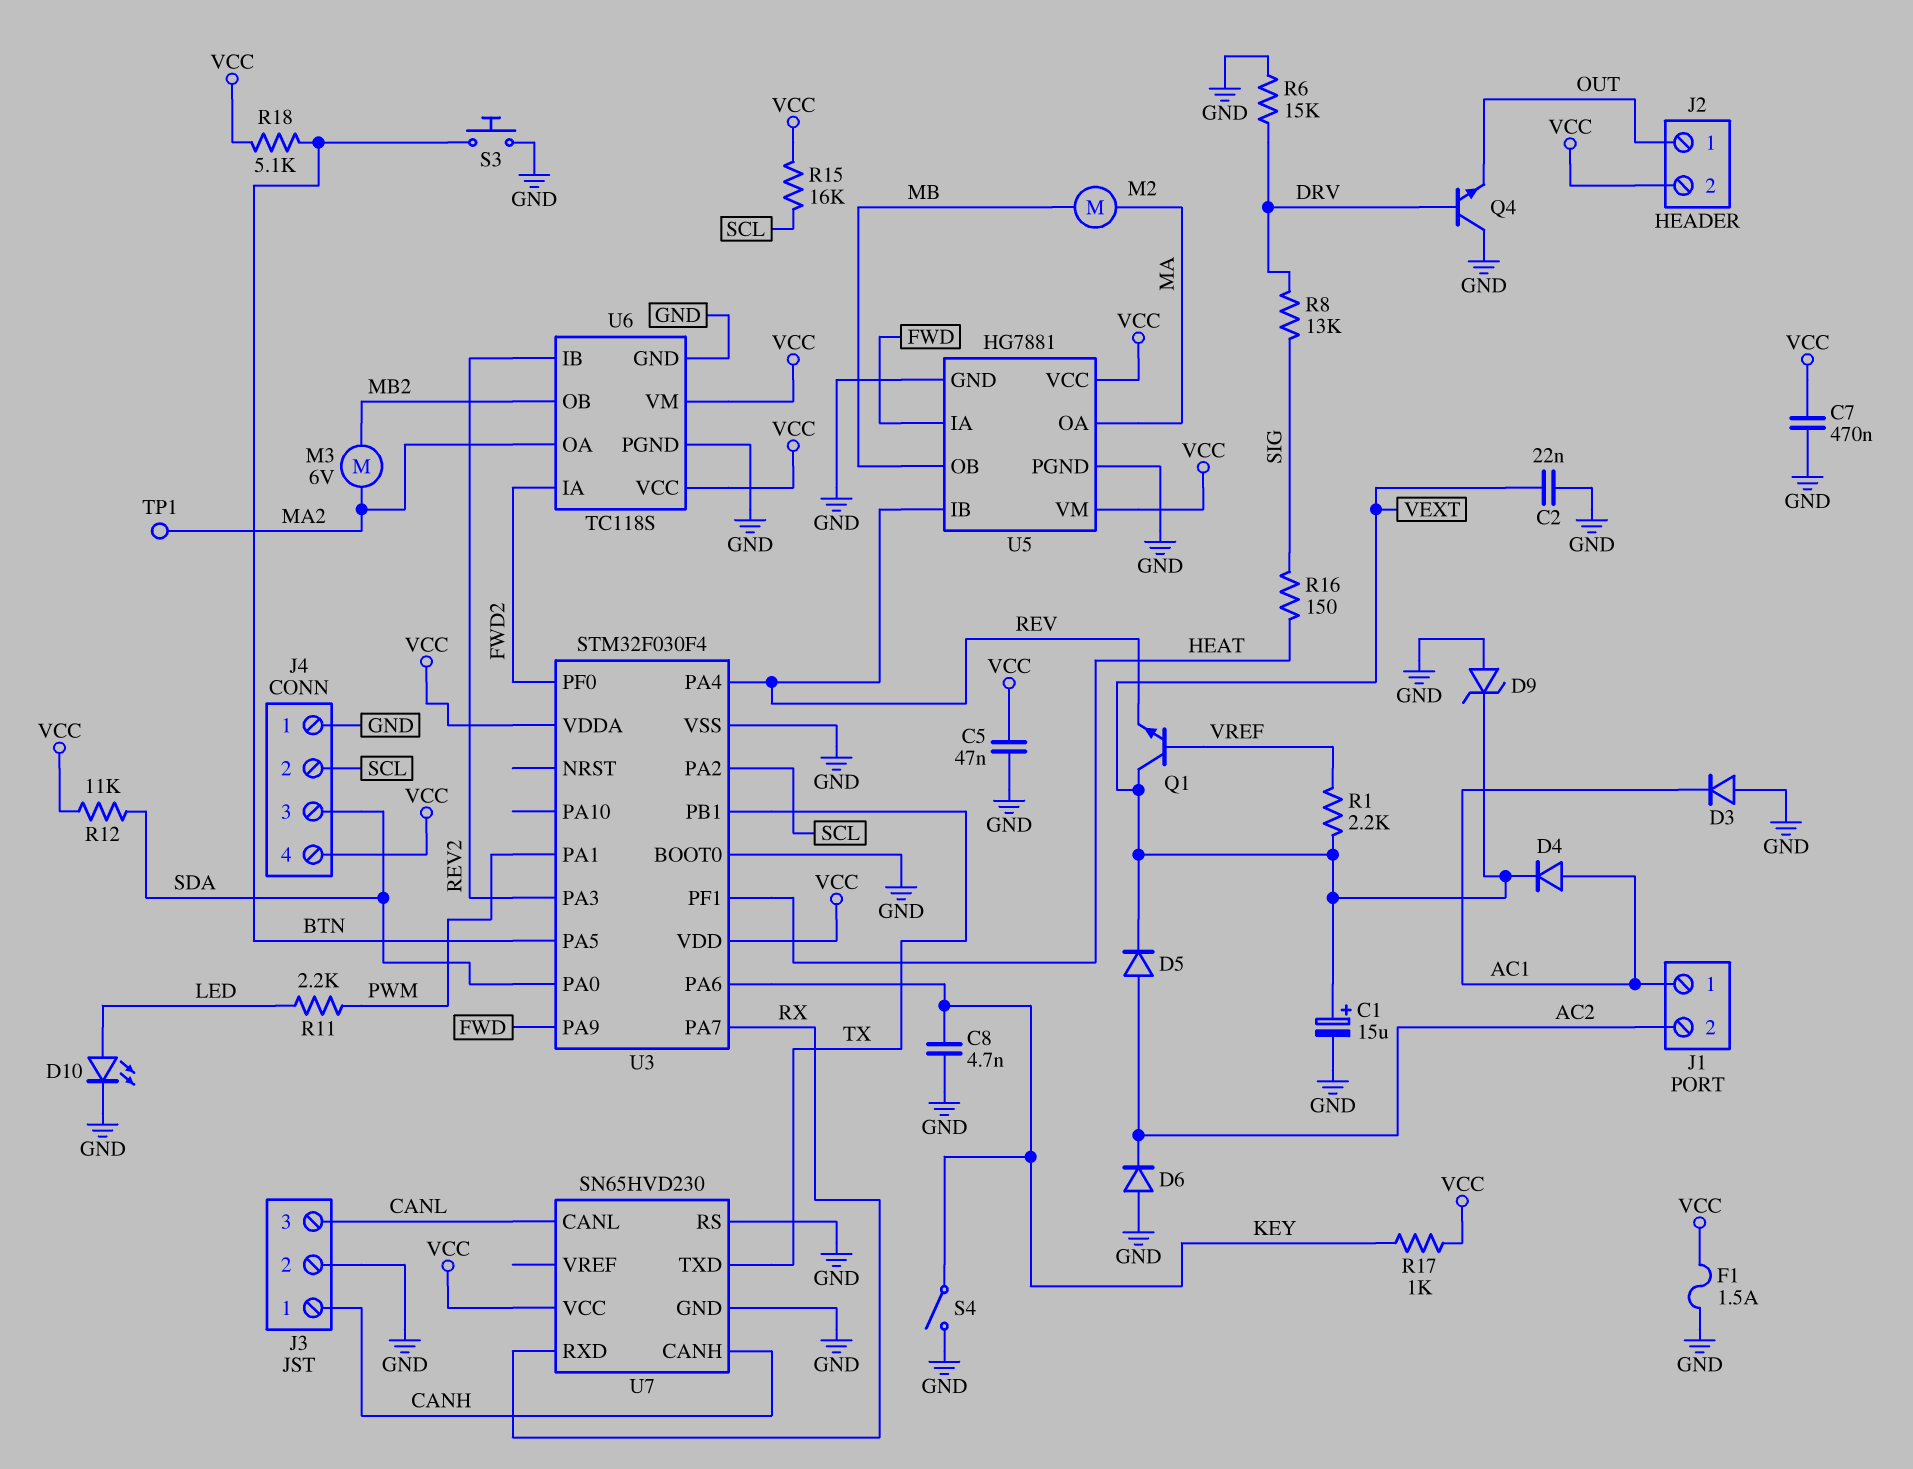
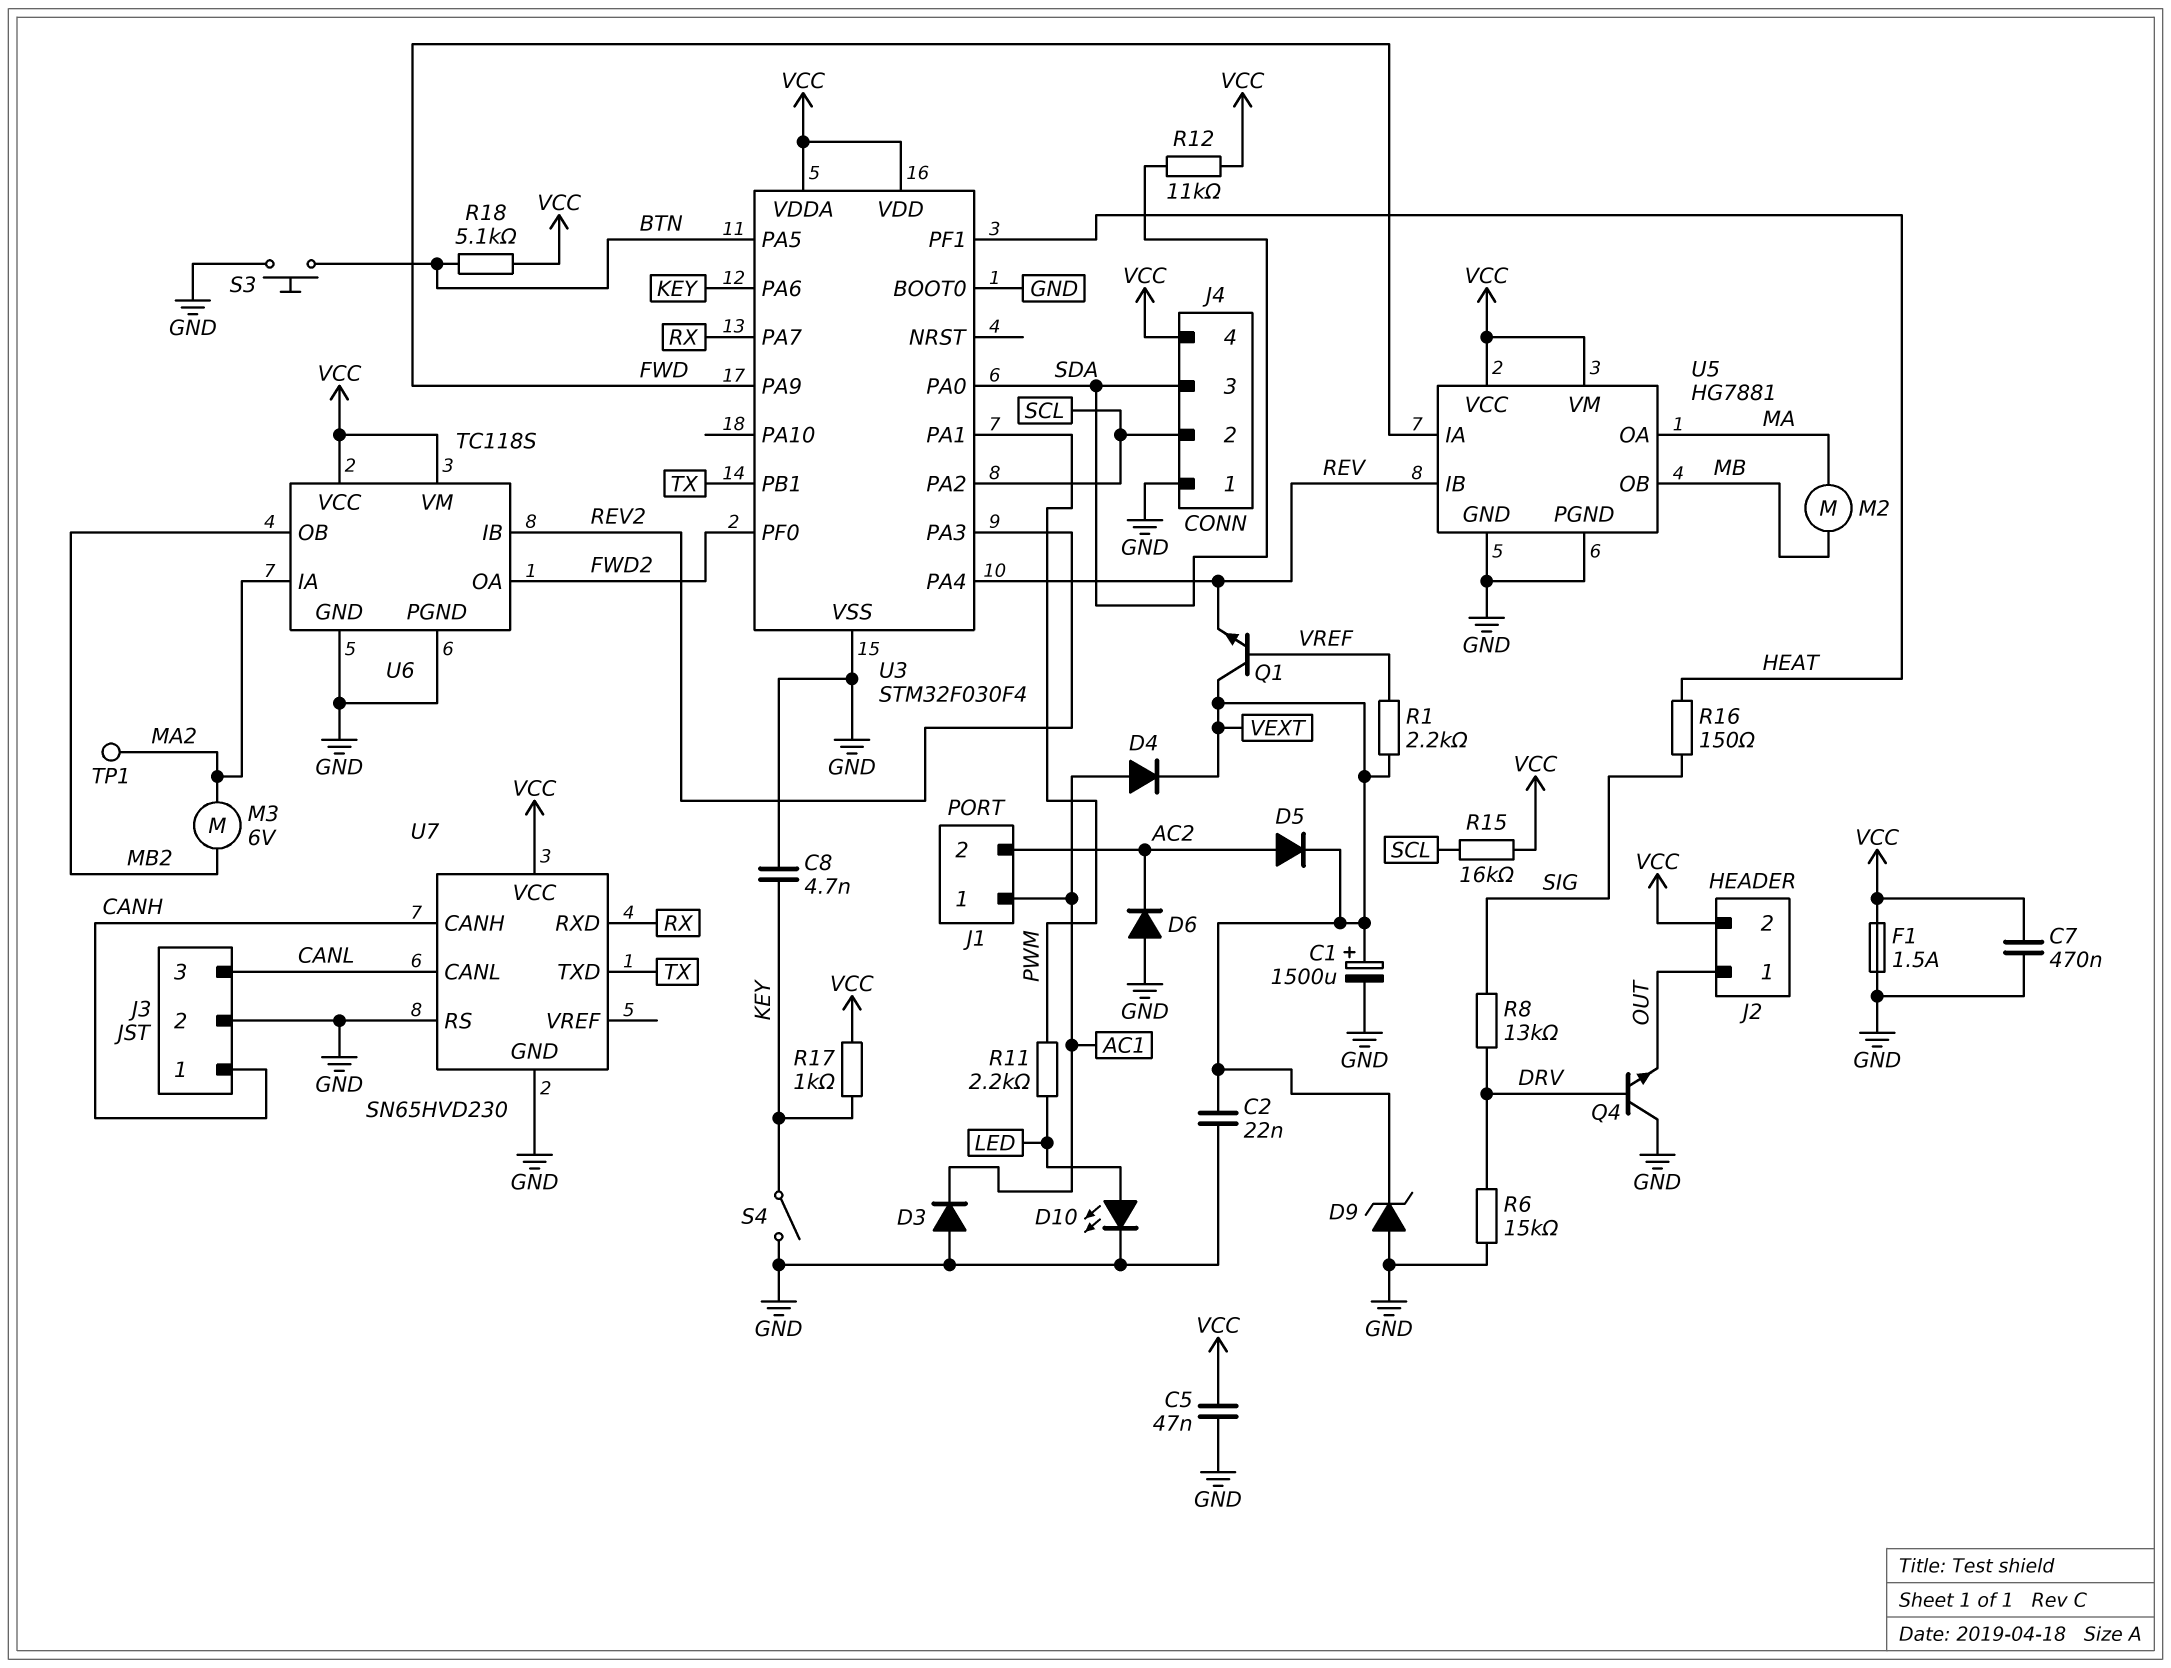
C1: 15uF (plus VEXT, minus GND) -> 1500uF (plus VEXT, minus GND)
U6 pin IA: FWD2 -> MA2
U6 pin OA: MA2 -> FWD2

